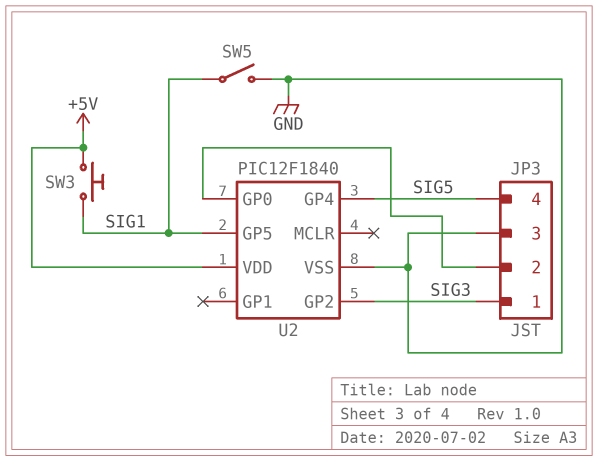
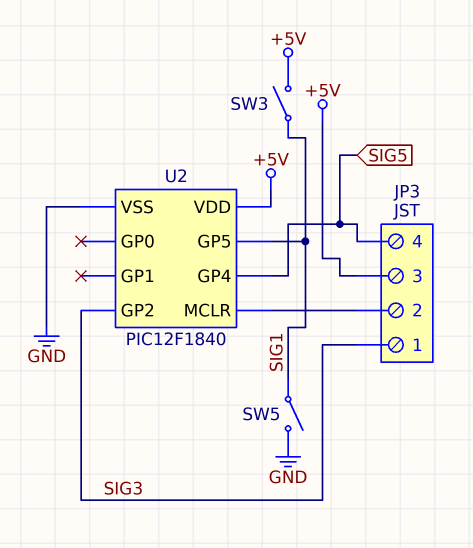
JP3 pin 3: GND -> +5V
SW3: button (+5V, SIG1) -> switch (+5V, SIG1)
U2 pin GP0: JP3/2 -> none
U2 pin MCLR: none -> JP3/2

